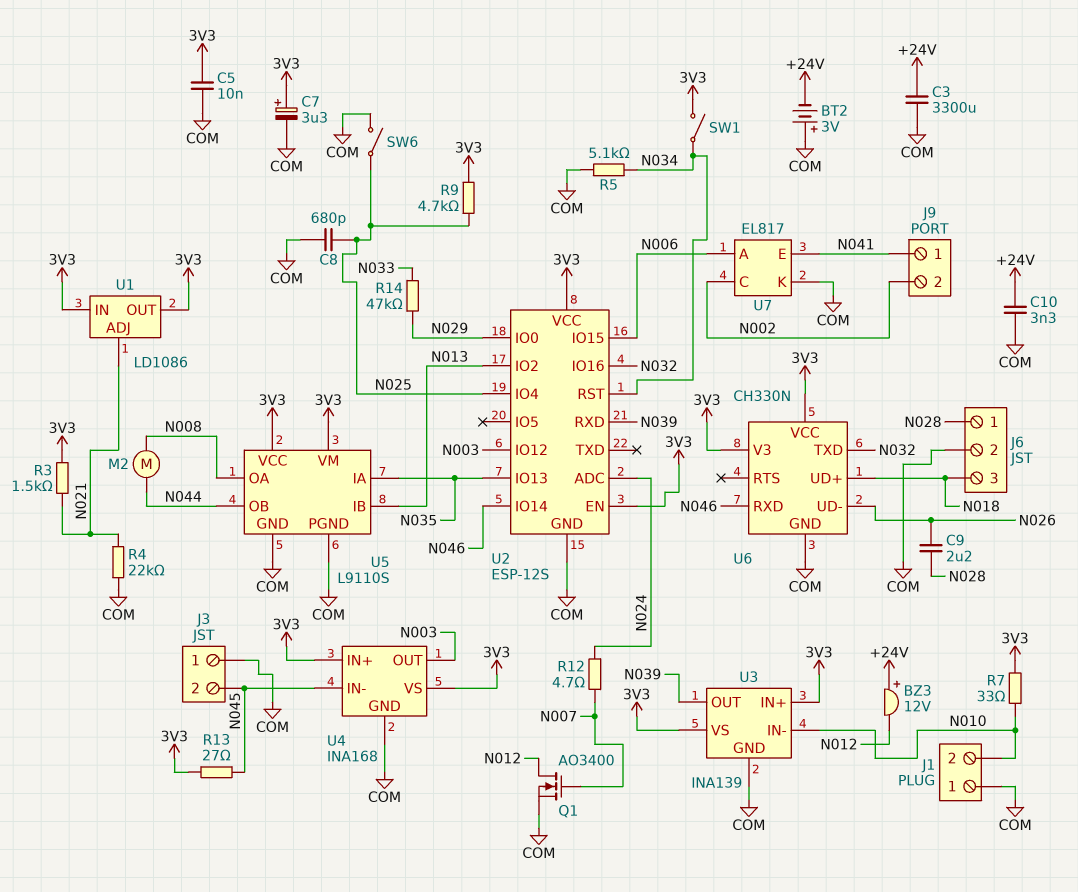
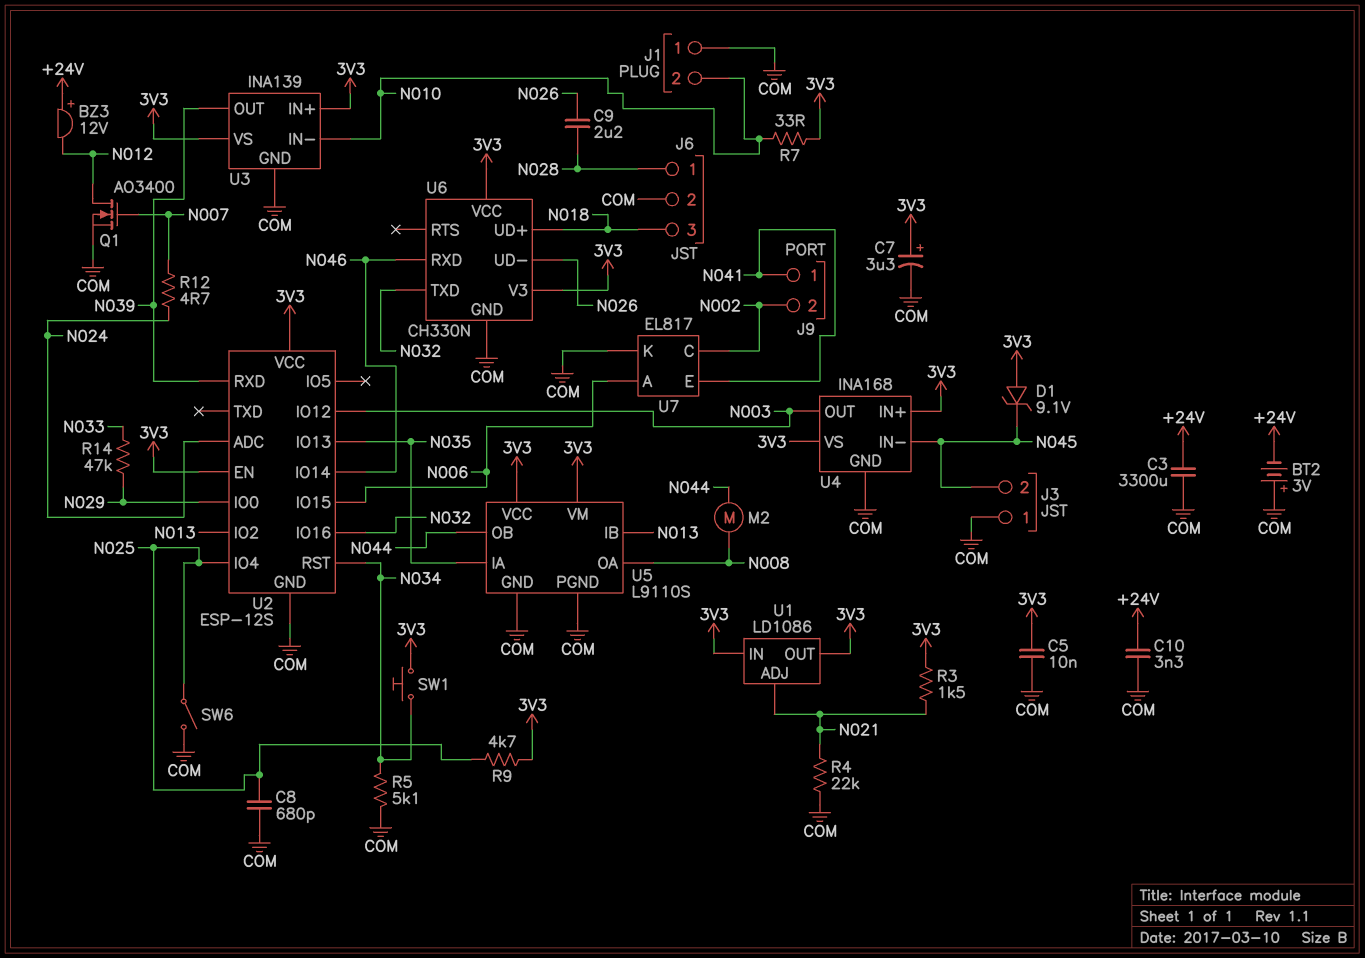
D1: none -> zener 9.1V (A 3V3, K N045)
R13: 27 (3V3, N045) -> none
SW1: switch (3V3, N034) -> button (3V3, N034)

